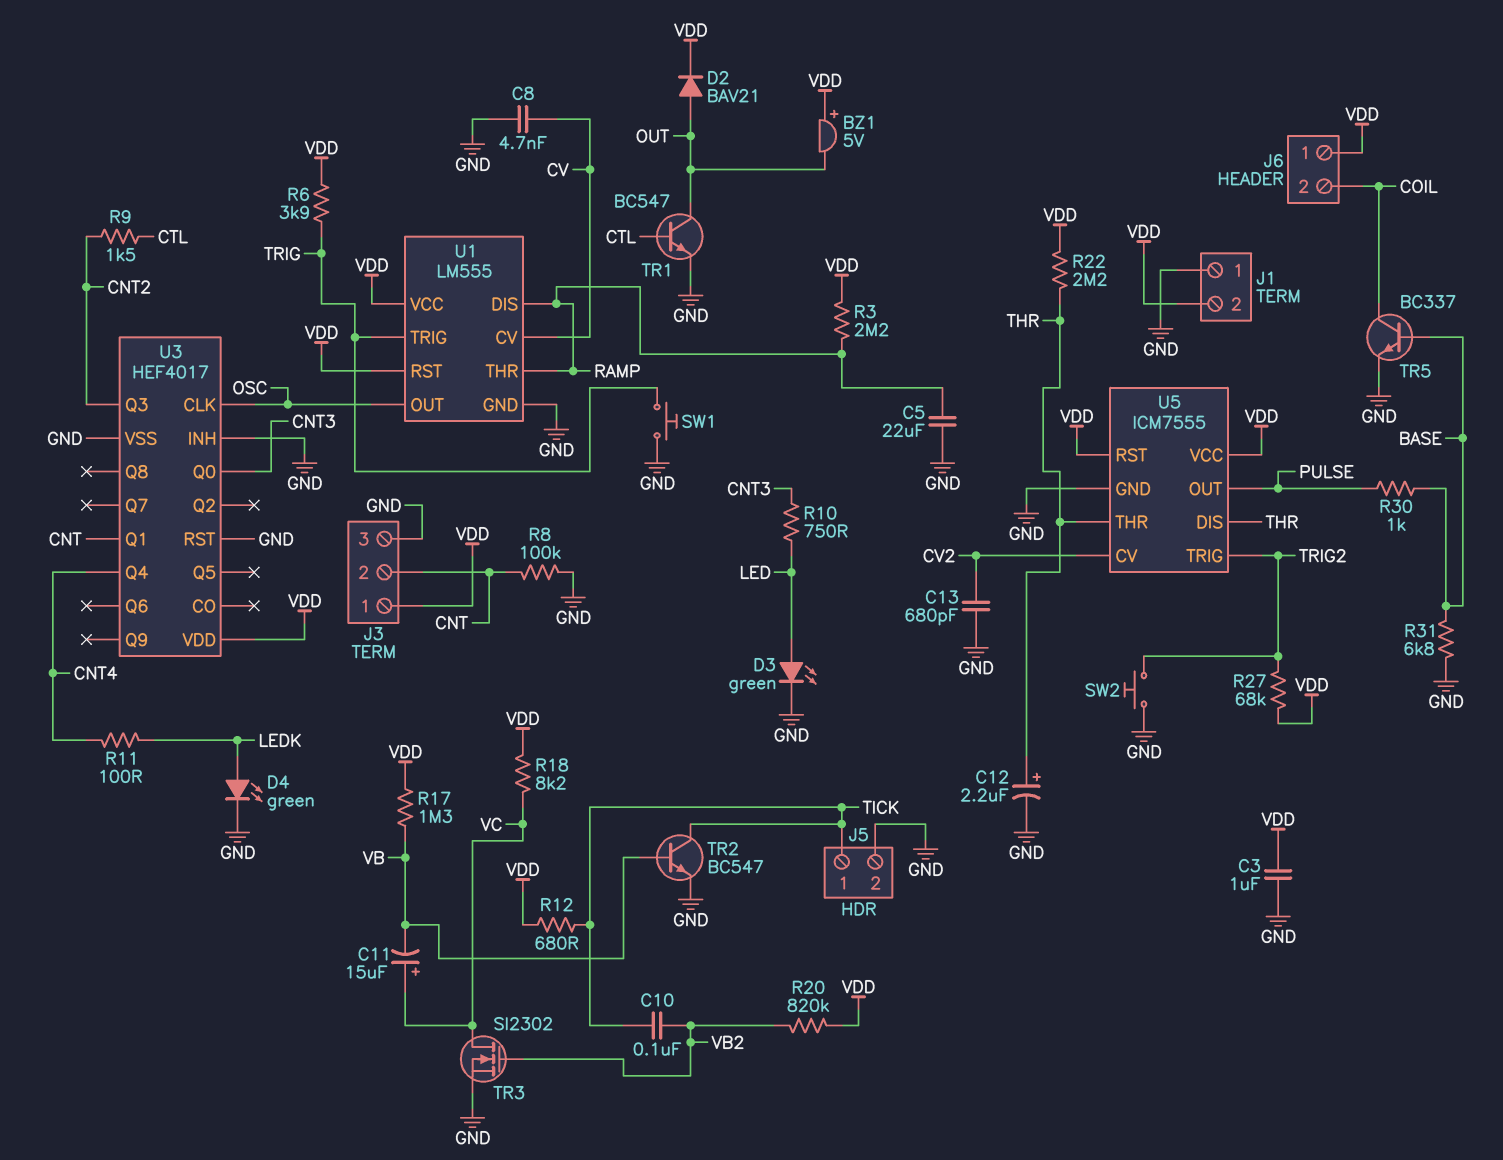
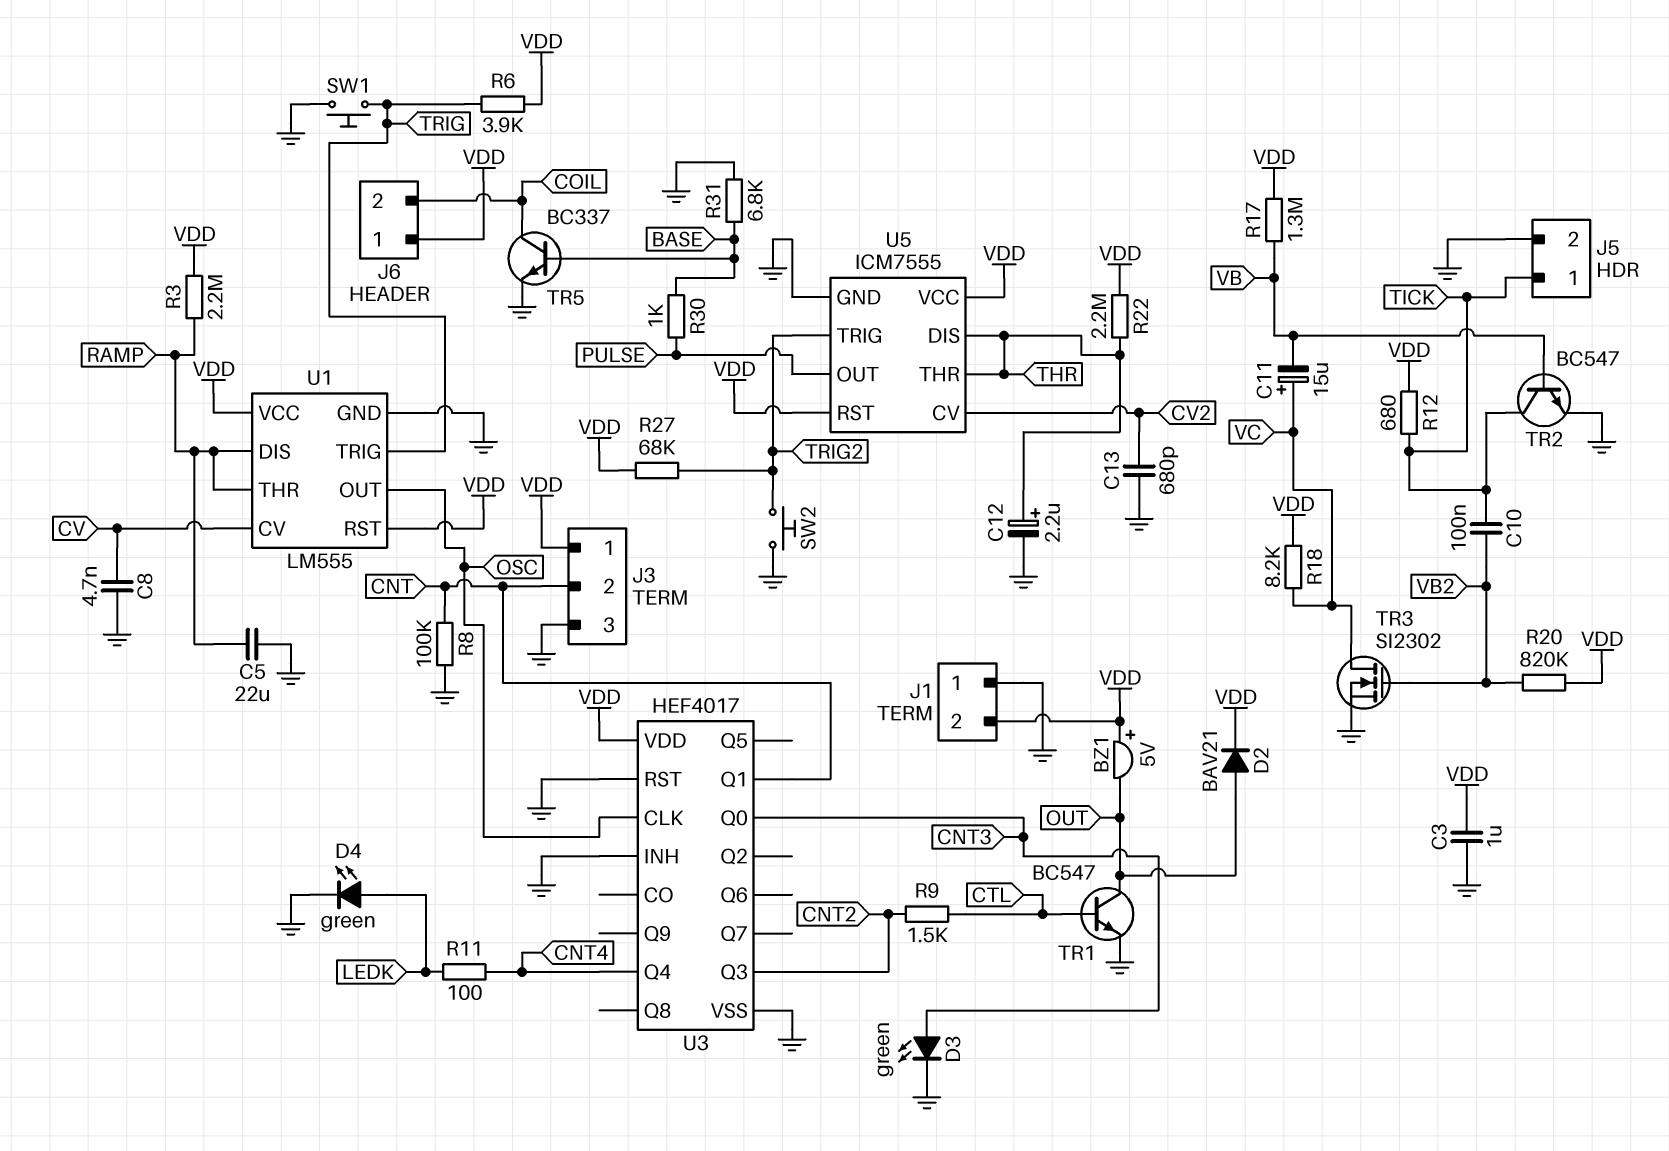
D3: LED green (A LED, K GND) -> LED green (A CNT3, K GND)
R10: 750 (CNT3, LED) -> none

